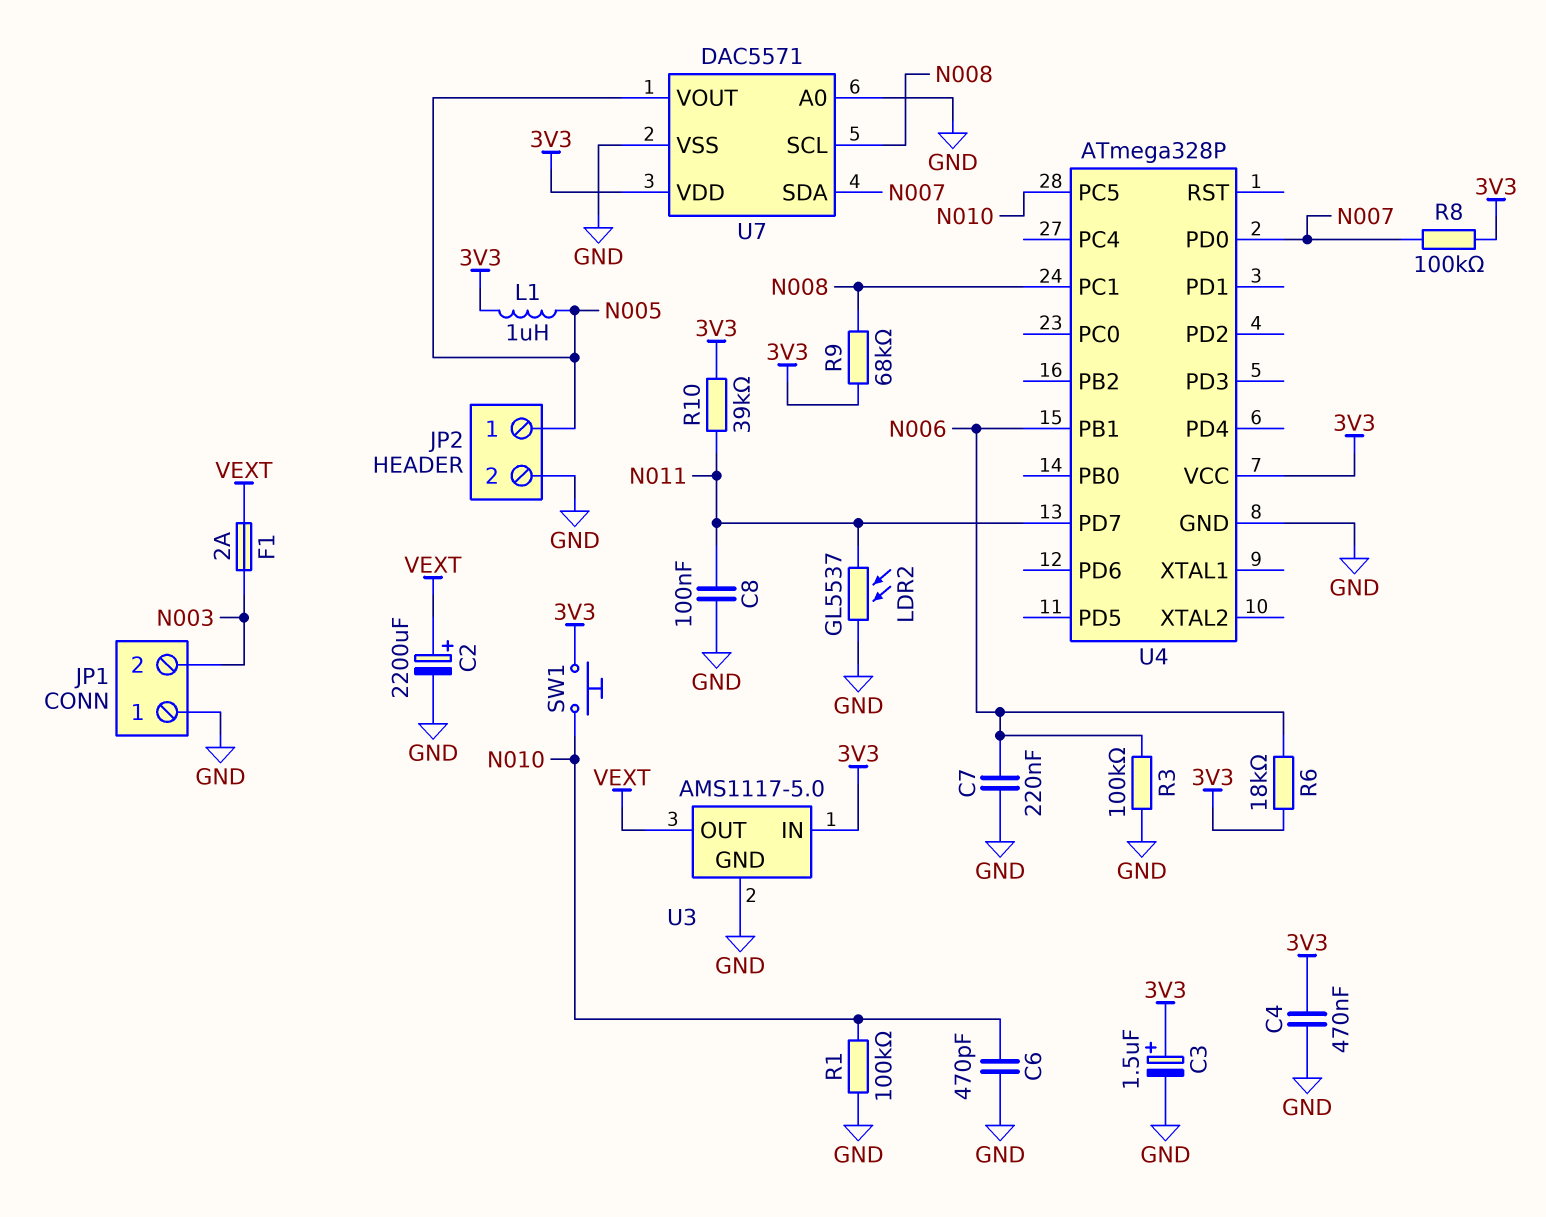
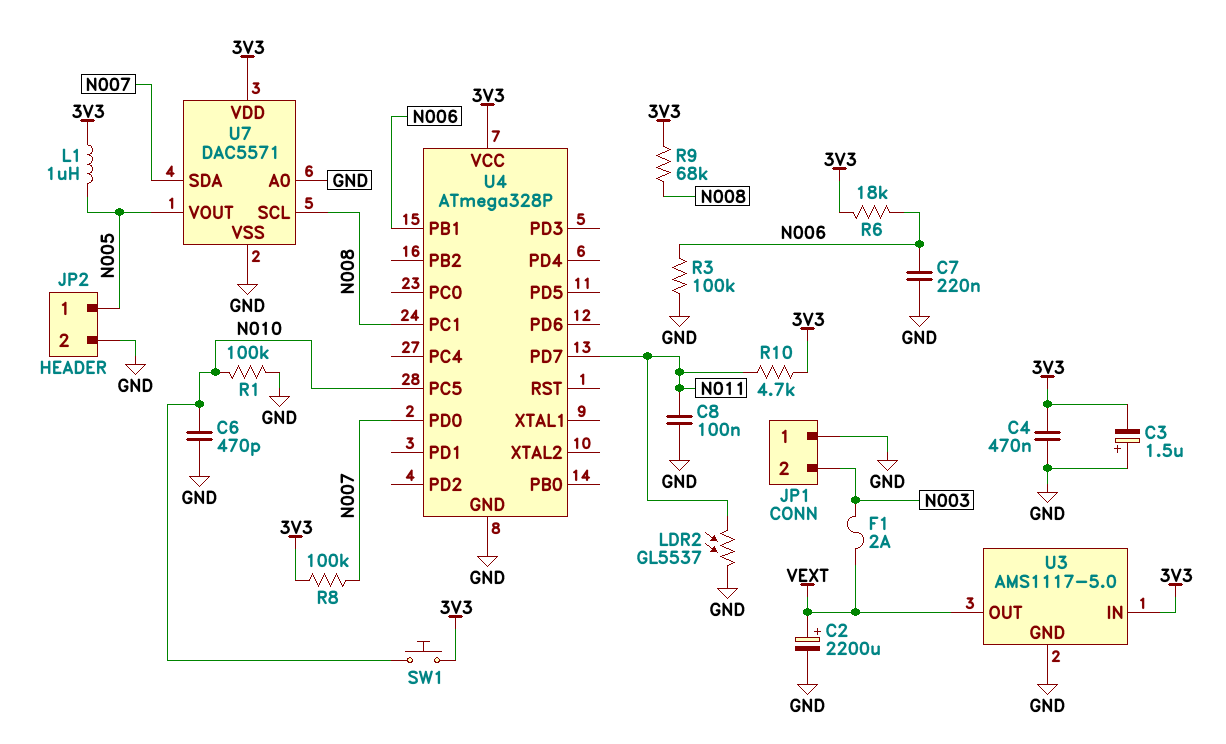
C3: 1.5uF (plus 3V3, minus GND) -> 1.5uF (plus GND, minus 3V3)
R10: 39k (3V3, N011) -> 4.7k (3V3, N011)

